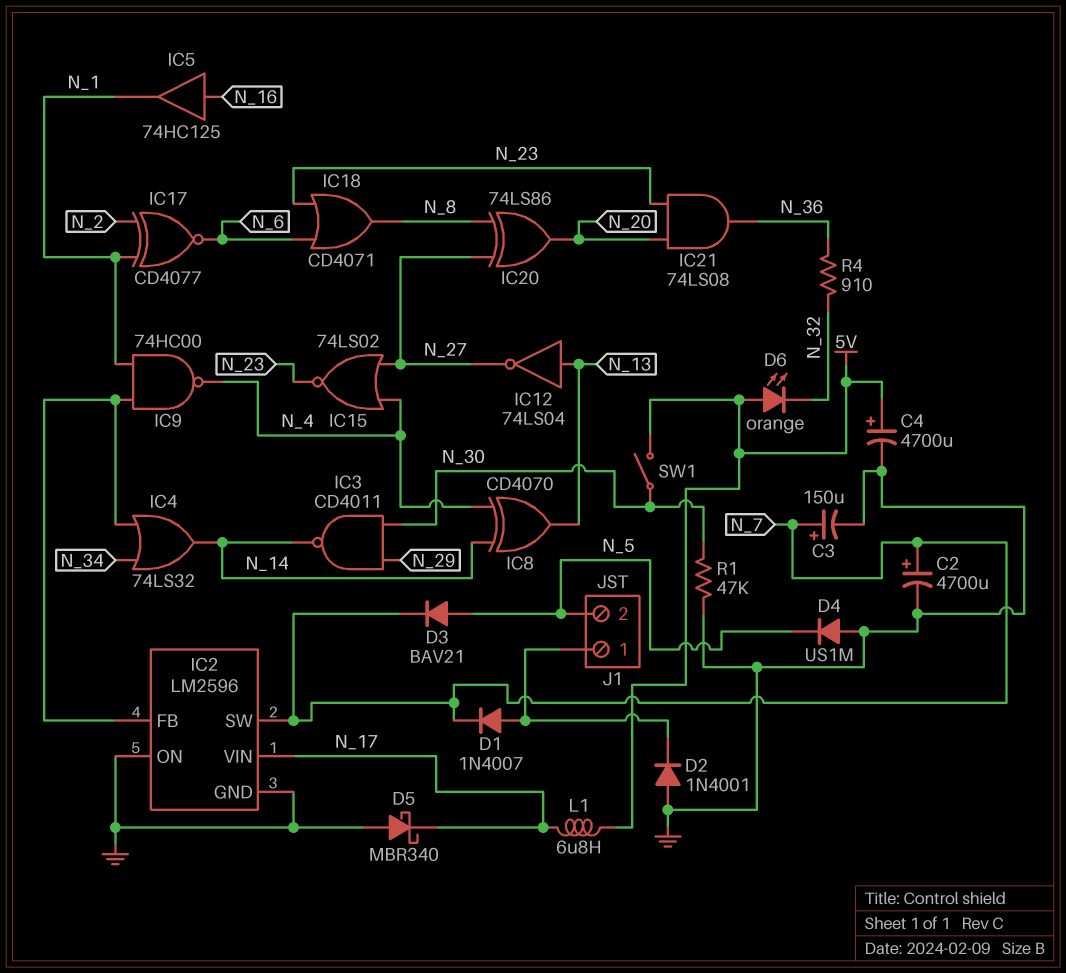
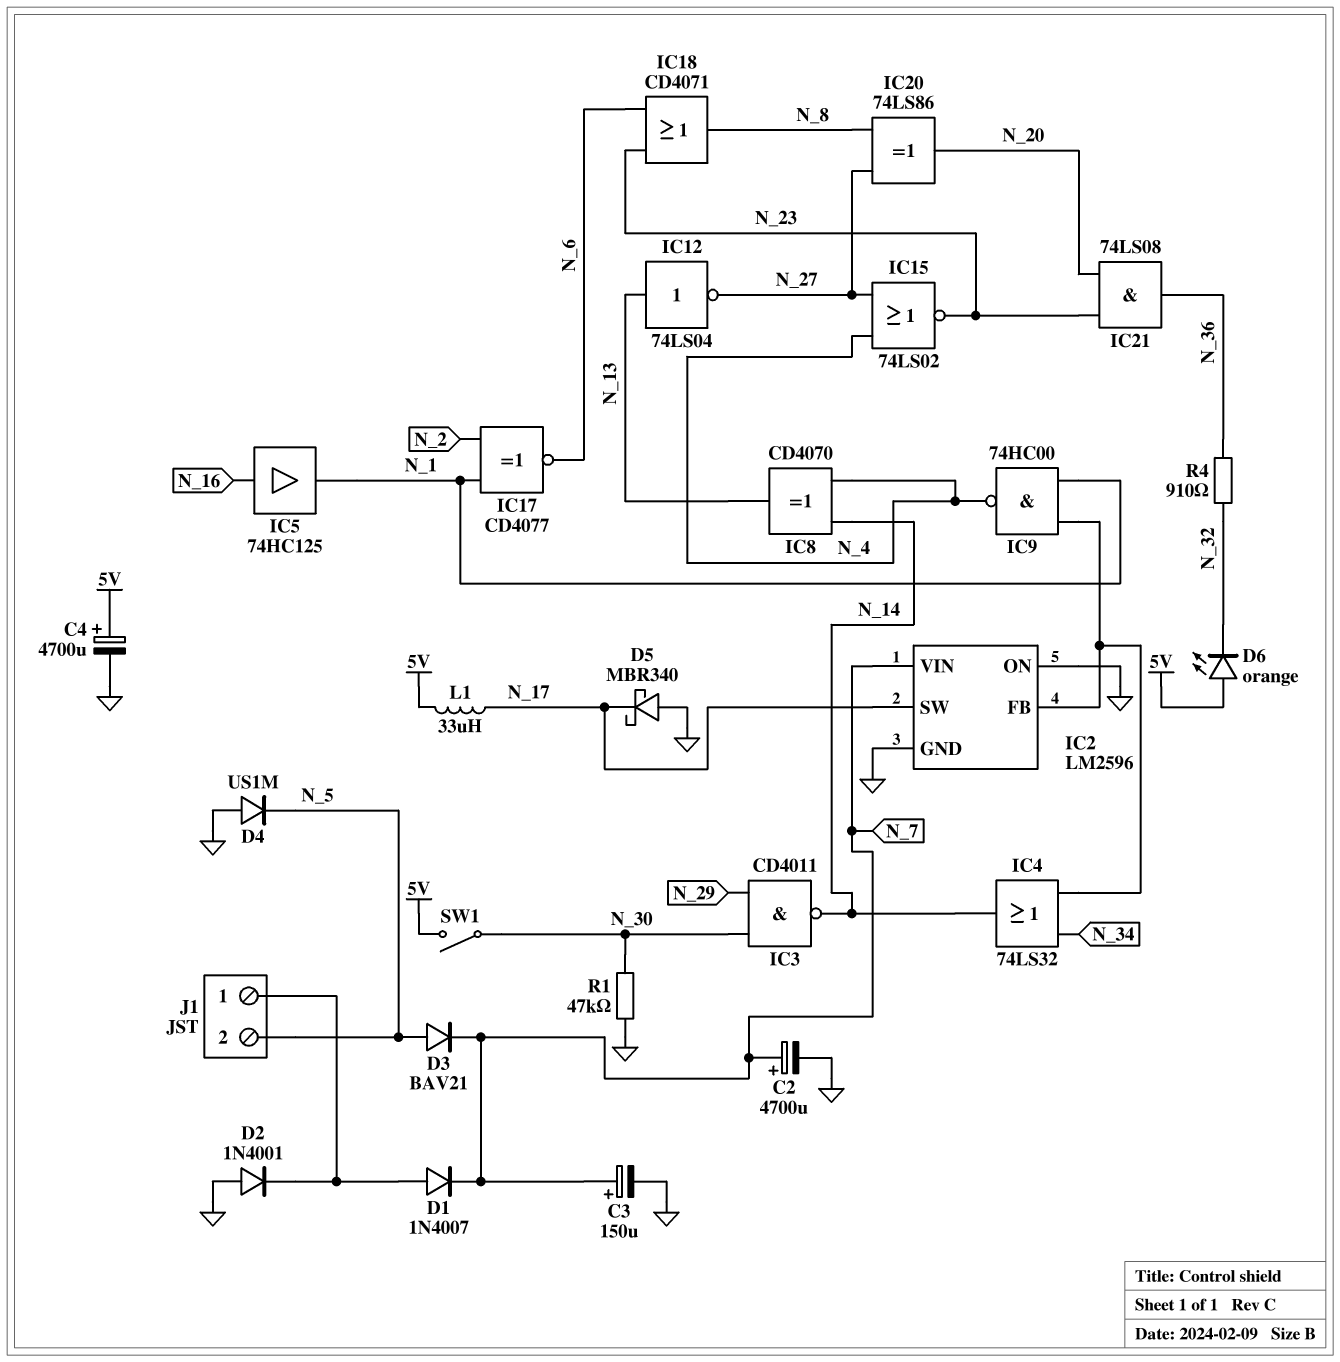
IC2 pin SW: N_7 -> N_17
IC2 pin VIN: N_17 -> N_7
L1: 6.8uH (5V, N_17) -> 33uH (5V, N_17)

